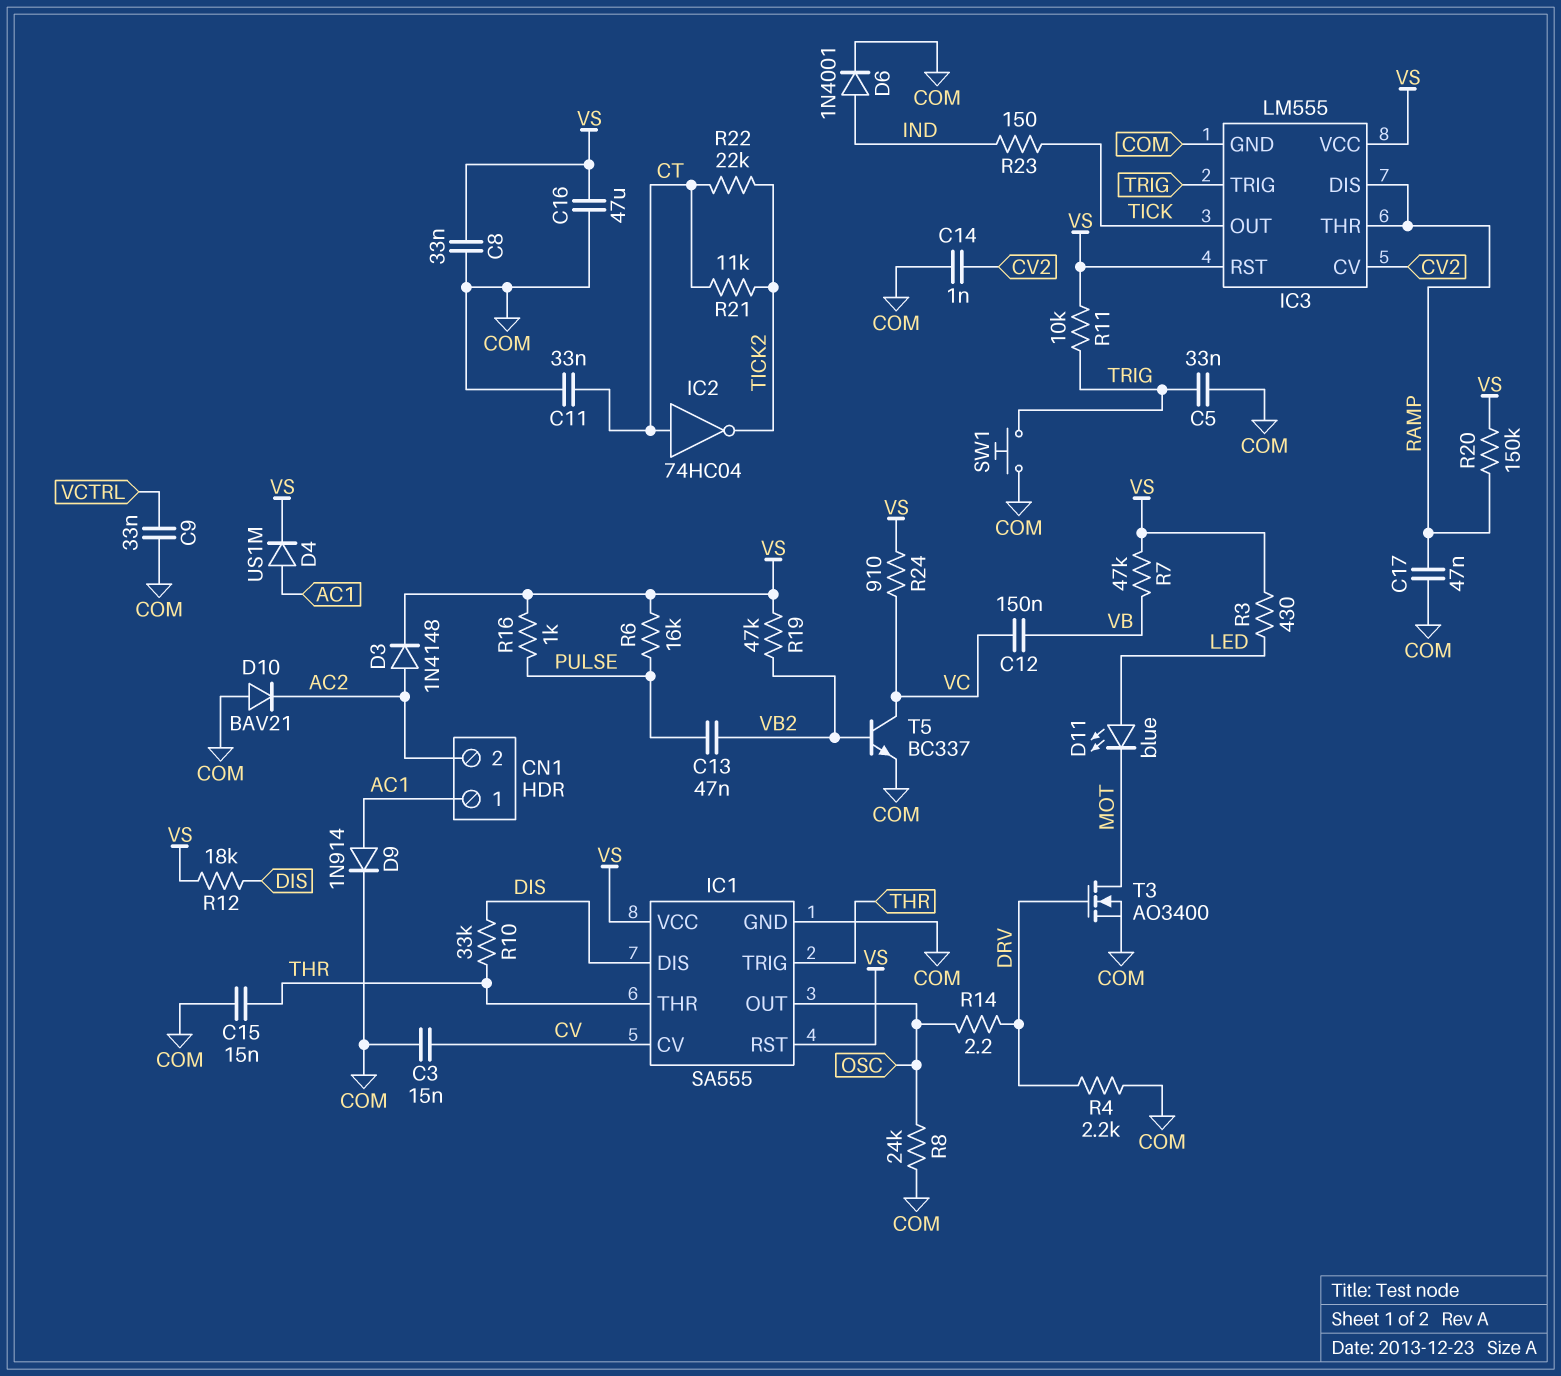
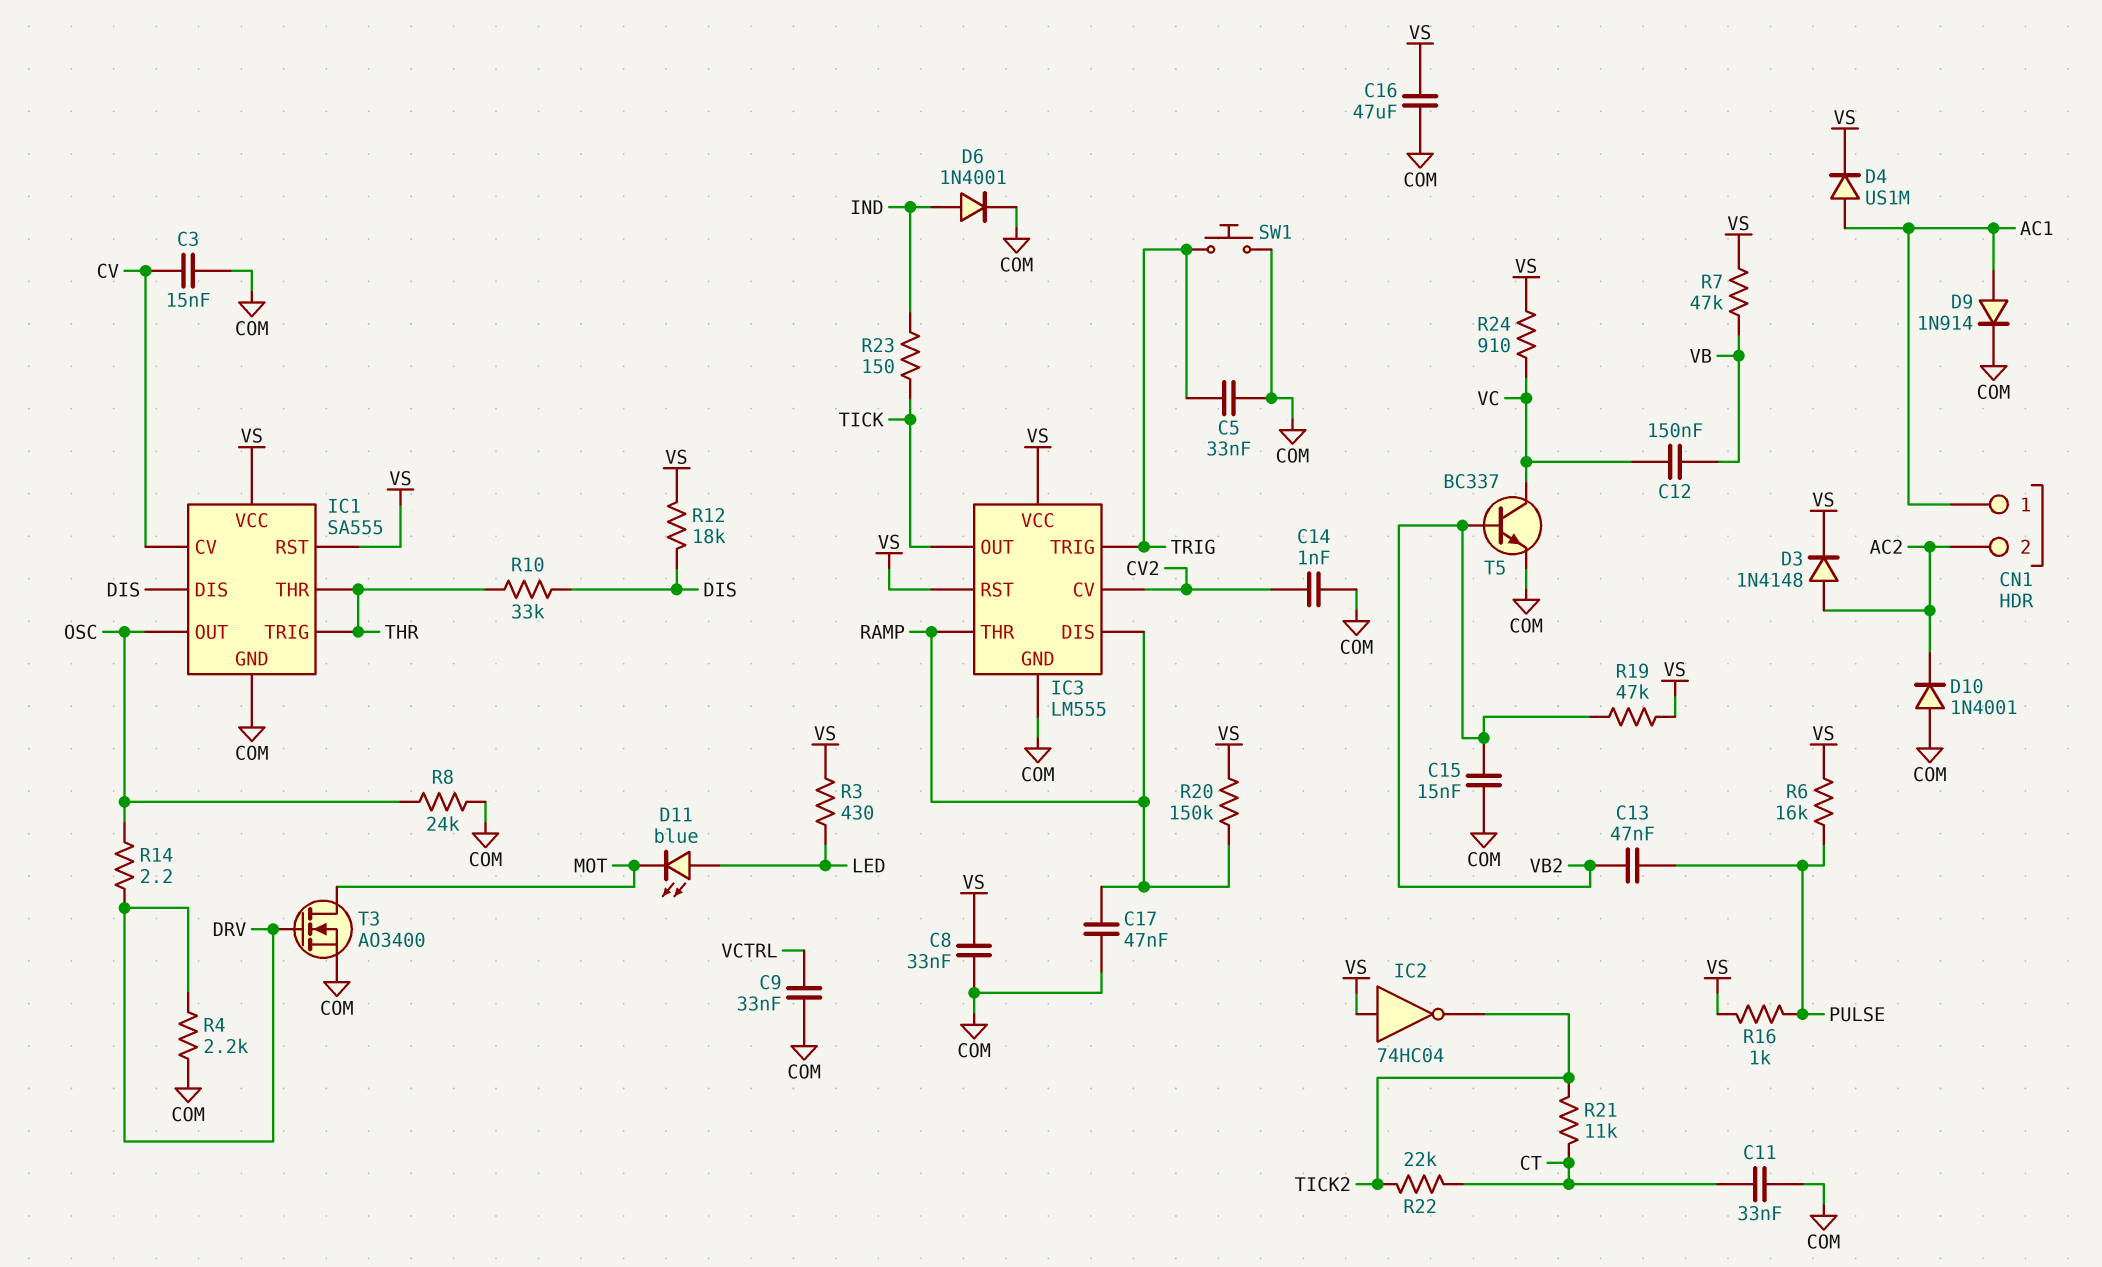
C15: 15nF (COM, THR) -> 15nF (COM, VB2)
D10: diode BAV21 (A COM, K AC2) -> diode 1N4001 (A COM, K AC2)
IC2: NOT 74HC04 (in CT, out TICK2) -> NOT 74HC04 (in VS, out TICK2)
R11: 10k (TRIG, VS) -> none

